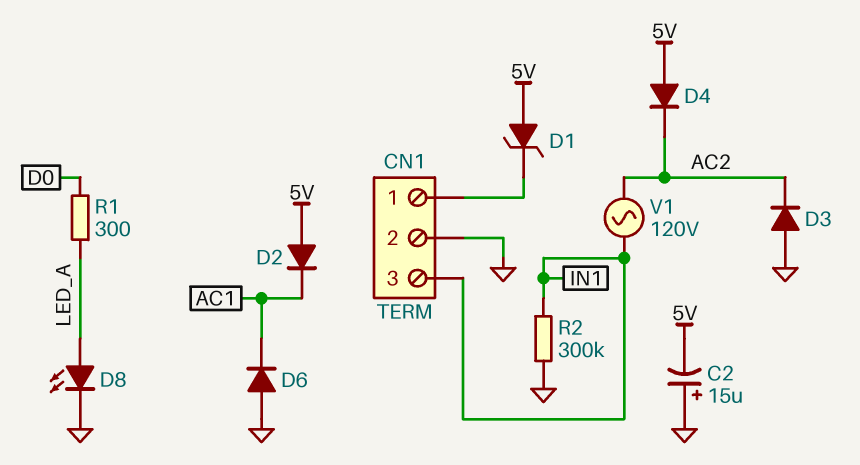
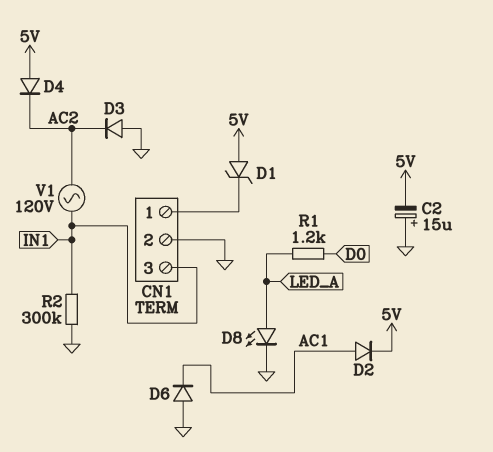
D2: diode (A 5V, K AC1) -> diode (A AC1, K 5V)
R1: 300 (D0, LED_A) -> 1.2k (D0, LED_A)

